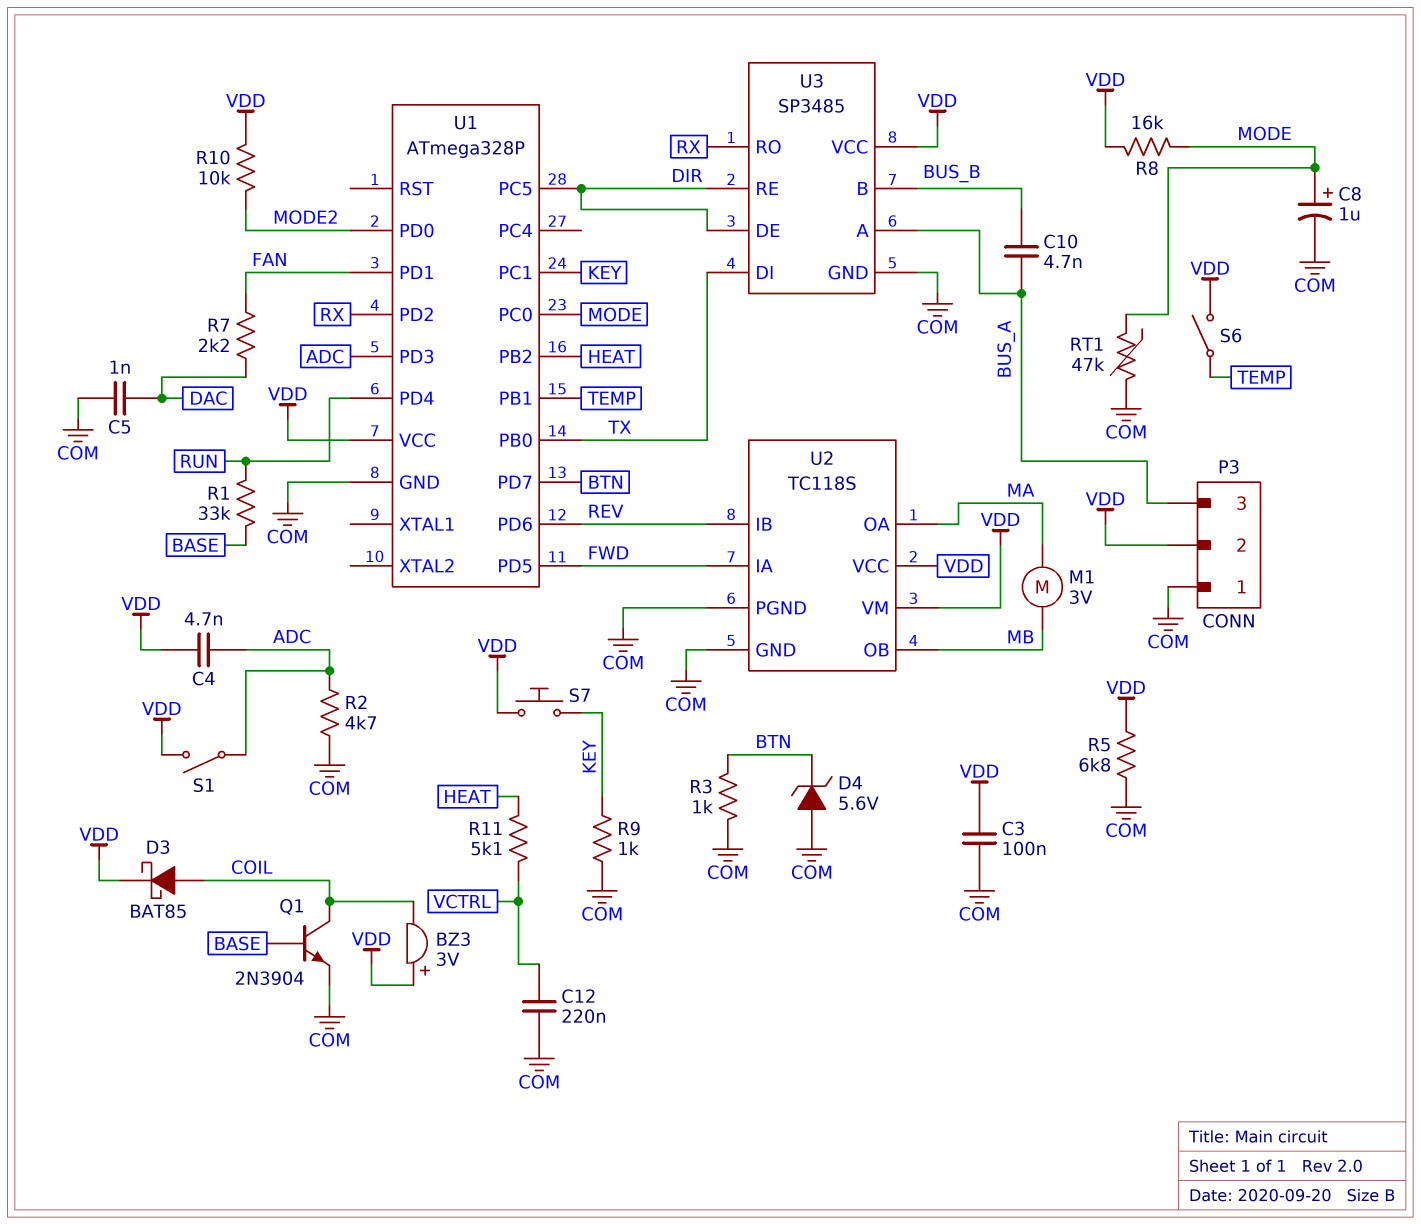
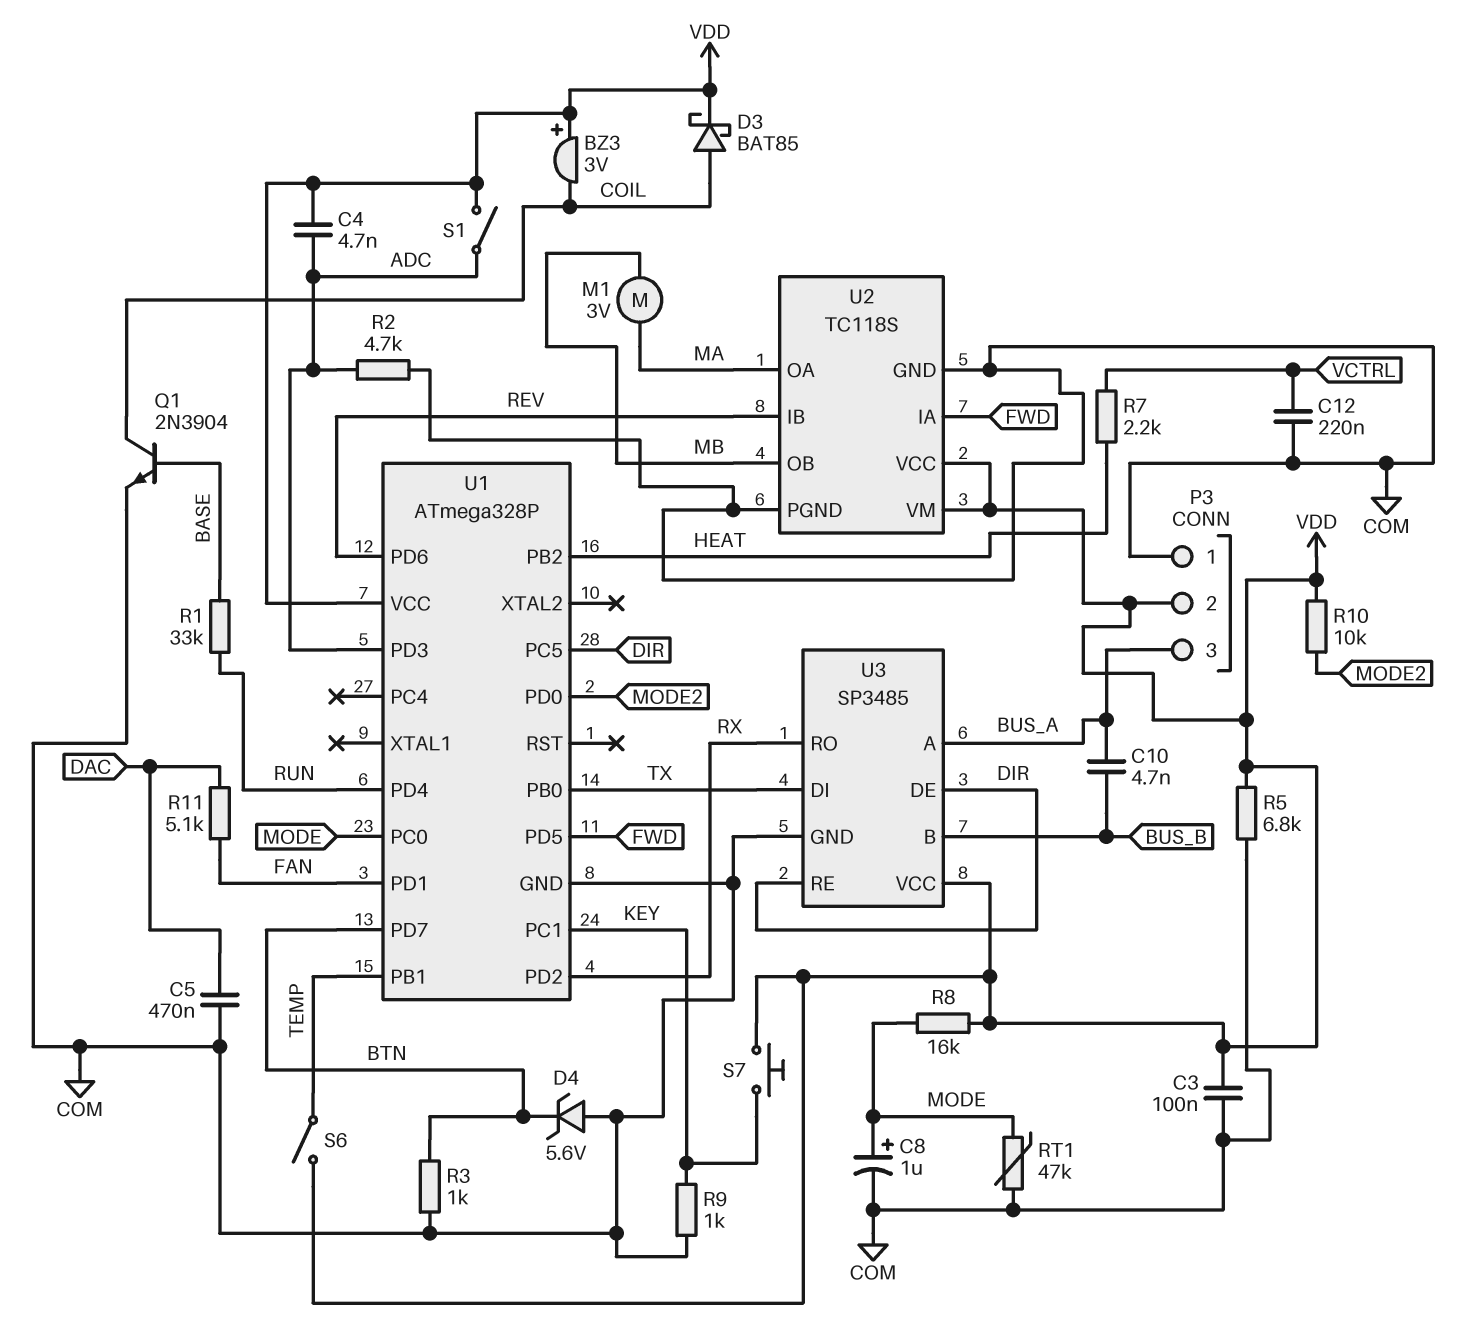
C5: 1nF (COM, DAC) -> 470nF (COM, DAC)
R7: 2.2k (DAC, FAN) -> 2.2k (HEAT, VCTRL)
R11: 5.1k (HEAT, VCTRL) -> 5.1k (DAC, FAN)

